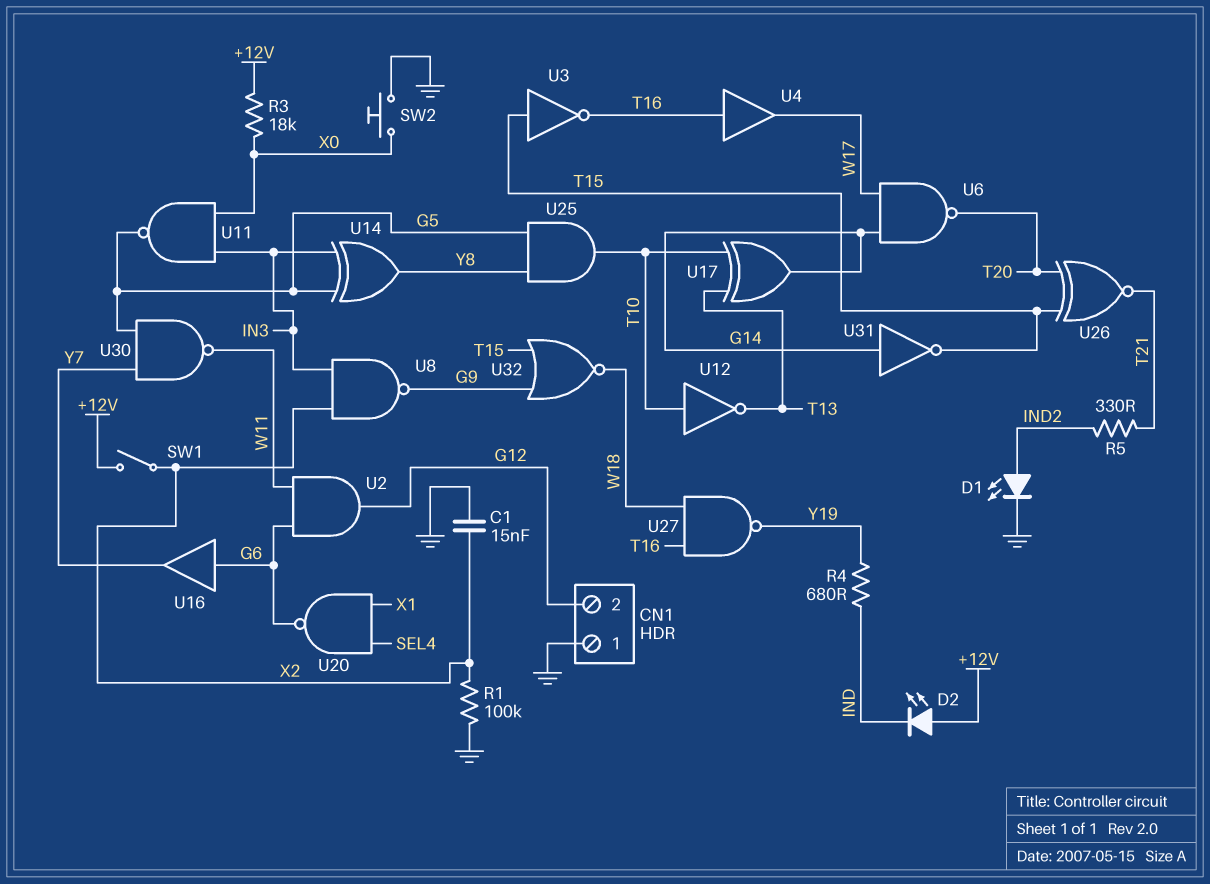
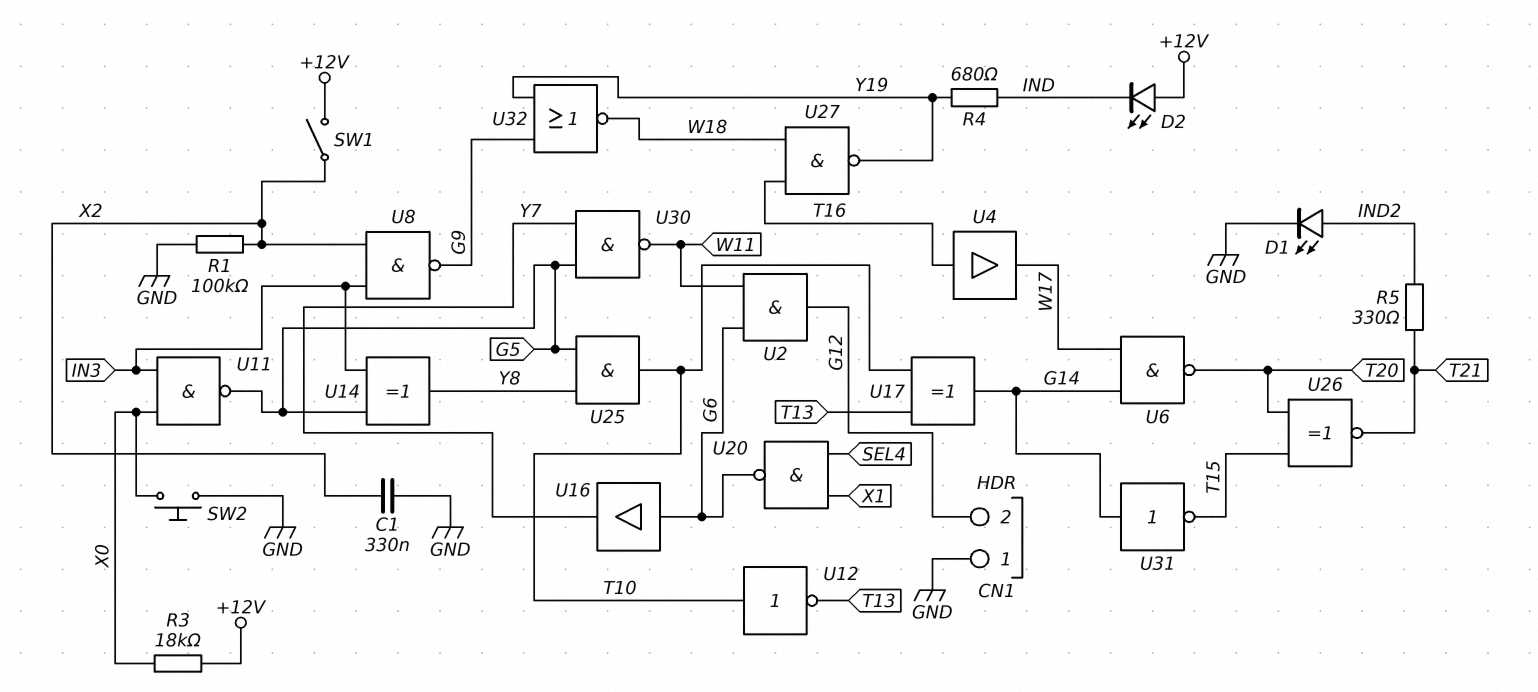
C1: 15nF (GND, X2) -> 330nF (GND, X2)
U3: NOT (in T15, out T16) -> none
U32: NOR (in G9, in T15, out W18) -> NOR (in G9, in Y19, out W18)

